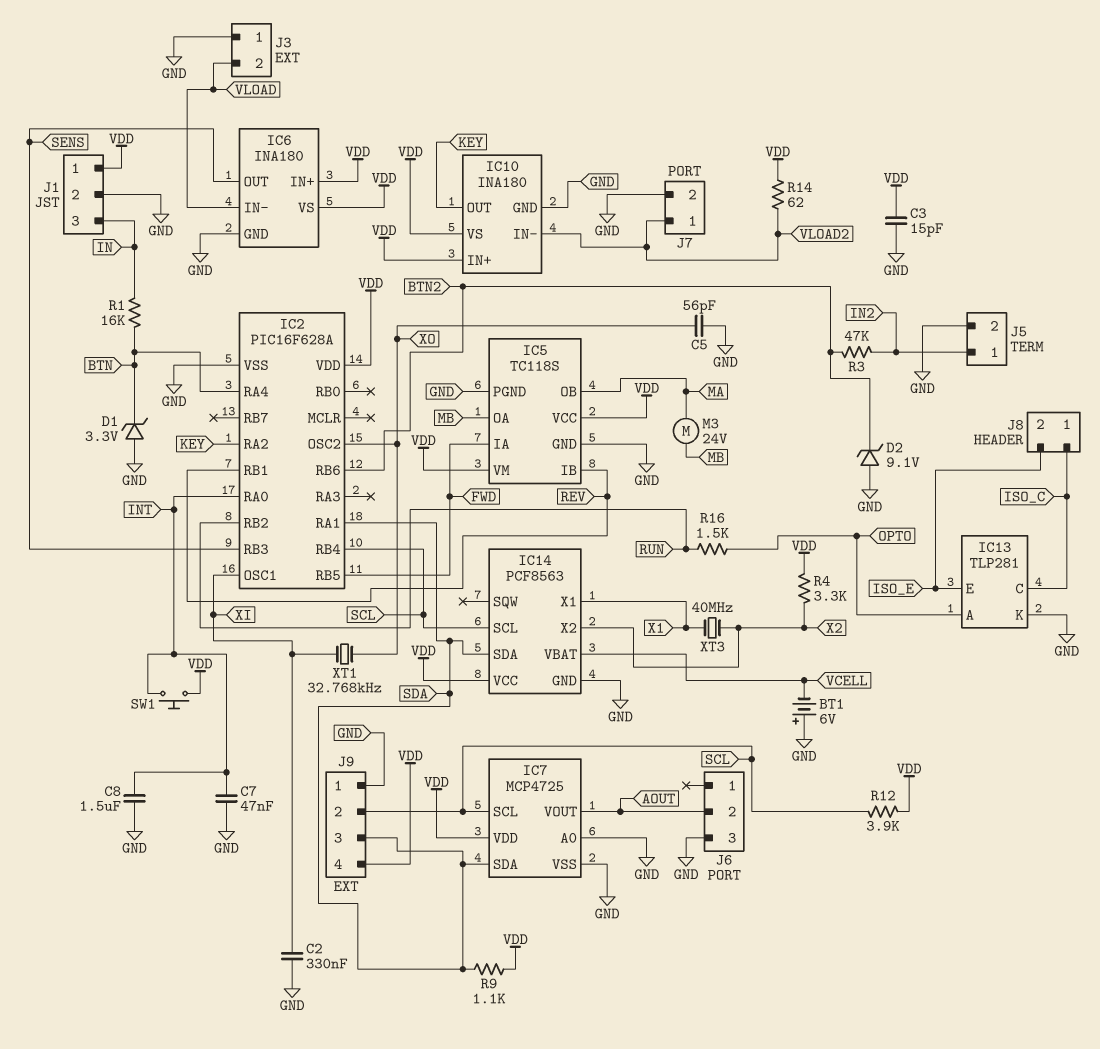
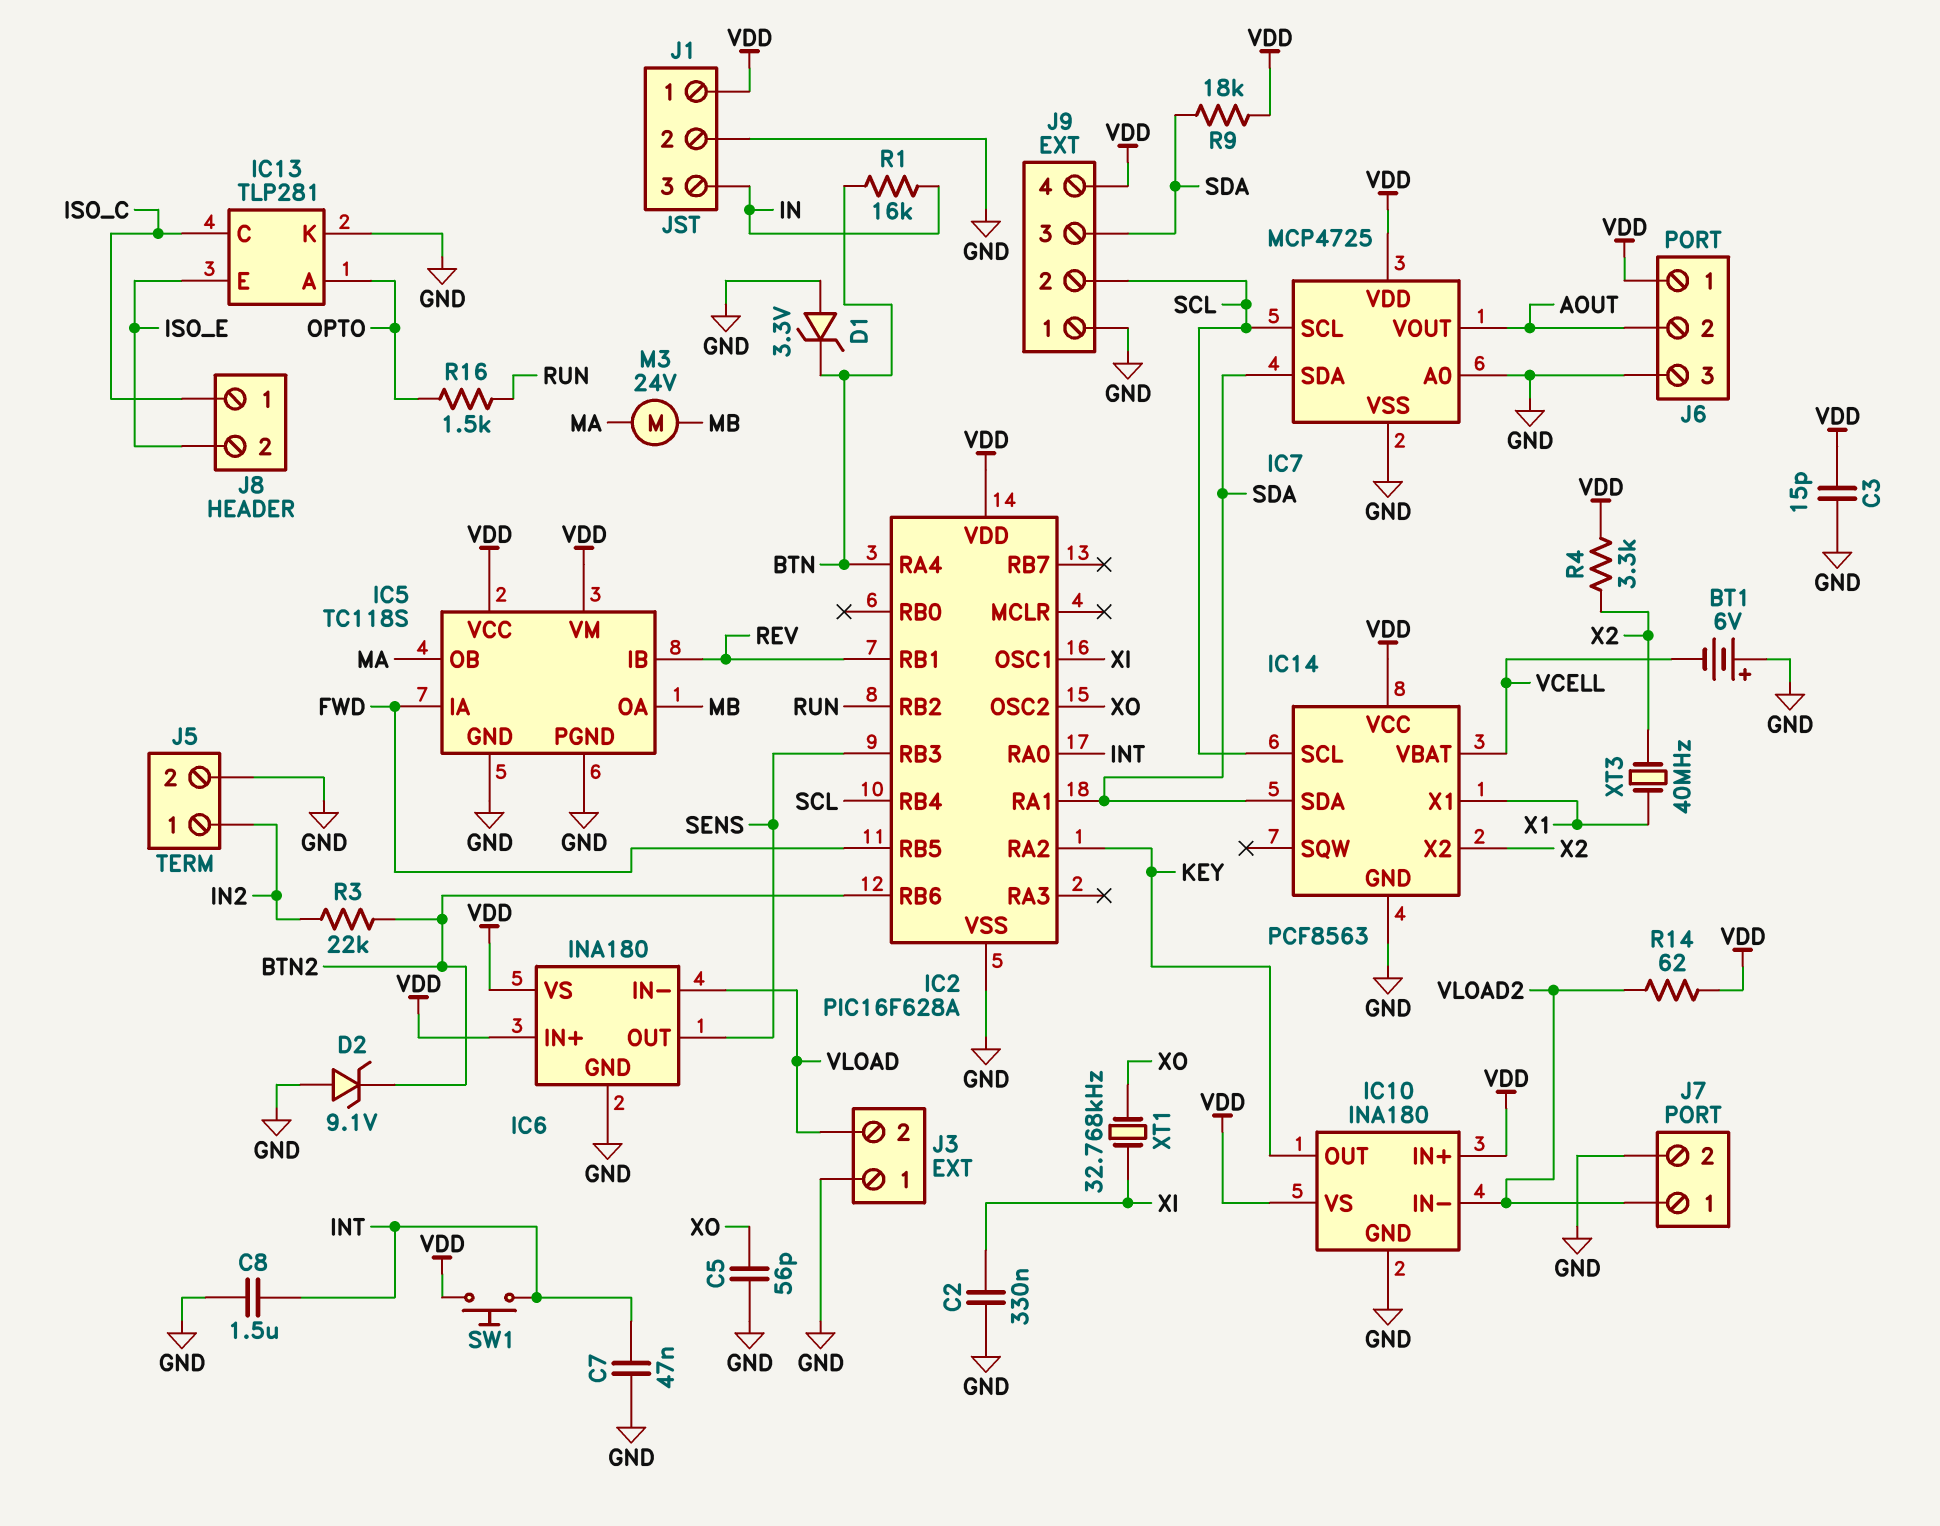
J6 pin 1: none -> VDD
R3: 47k (BTN2, IN2) -> 22k (BTN2, IN2)
R9: 1.1k (SDA, VDD) -> 18k (SDA, VDD)
R12: 3.9k (SCL, VDD) -> none

